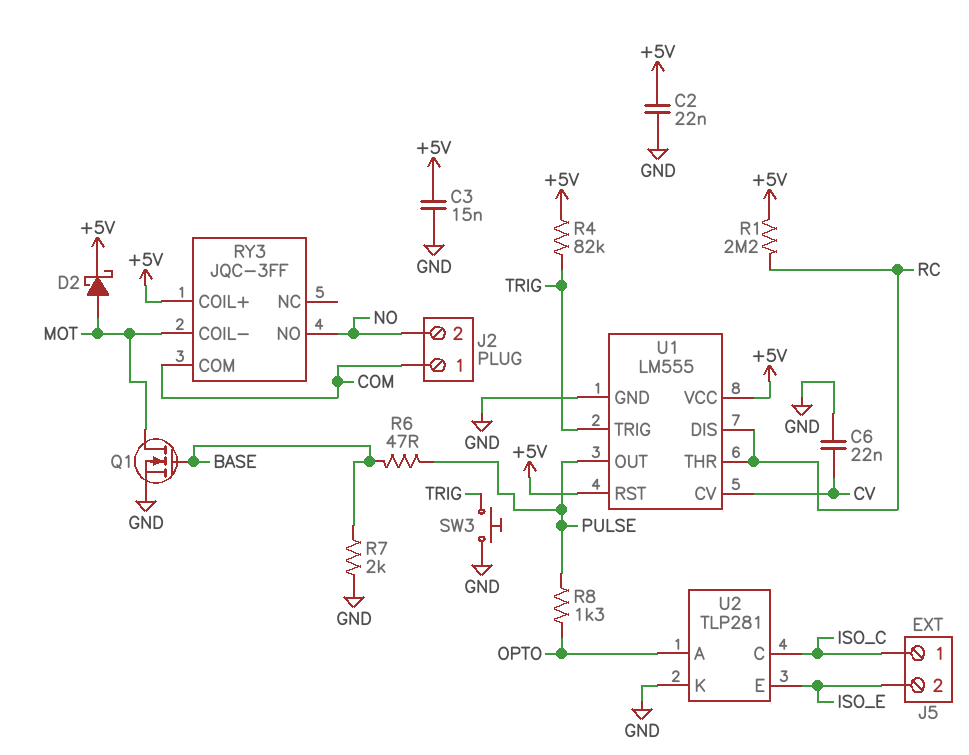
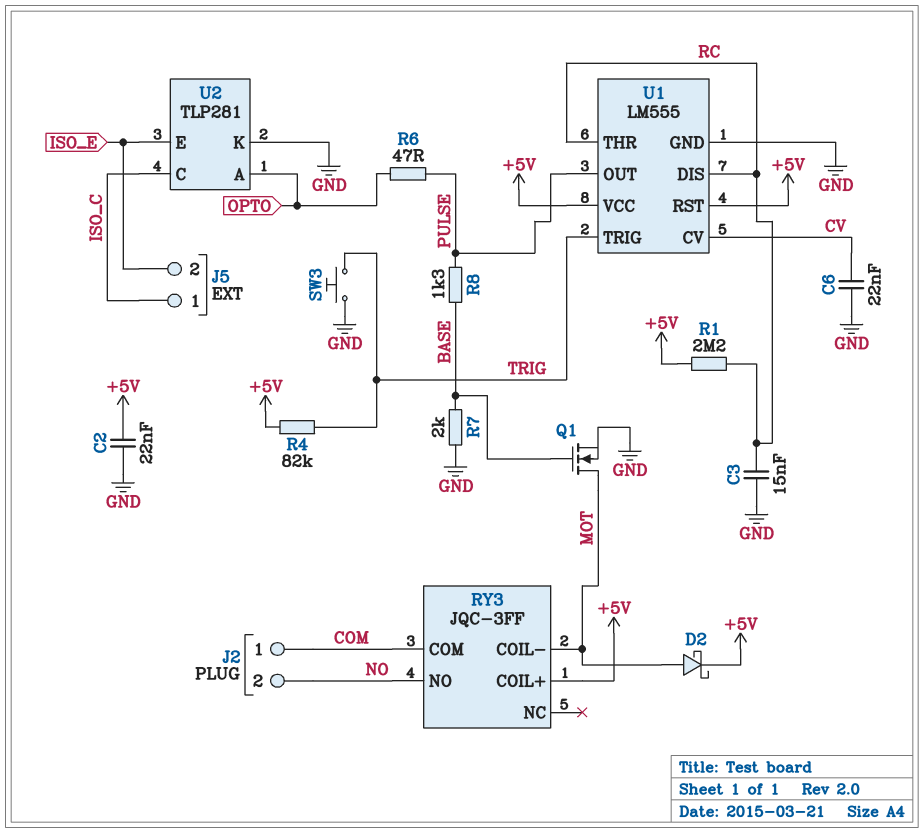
C3: 15nF (+5V, GND) -> 15nF (GND, RC)
R6: 47 (BASE, PULSE) -> 47 (OPTO, PULSE)
R8: 1.3k (OPTO, PULSE) -> 1.3k (BASE, PULSE)

